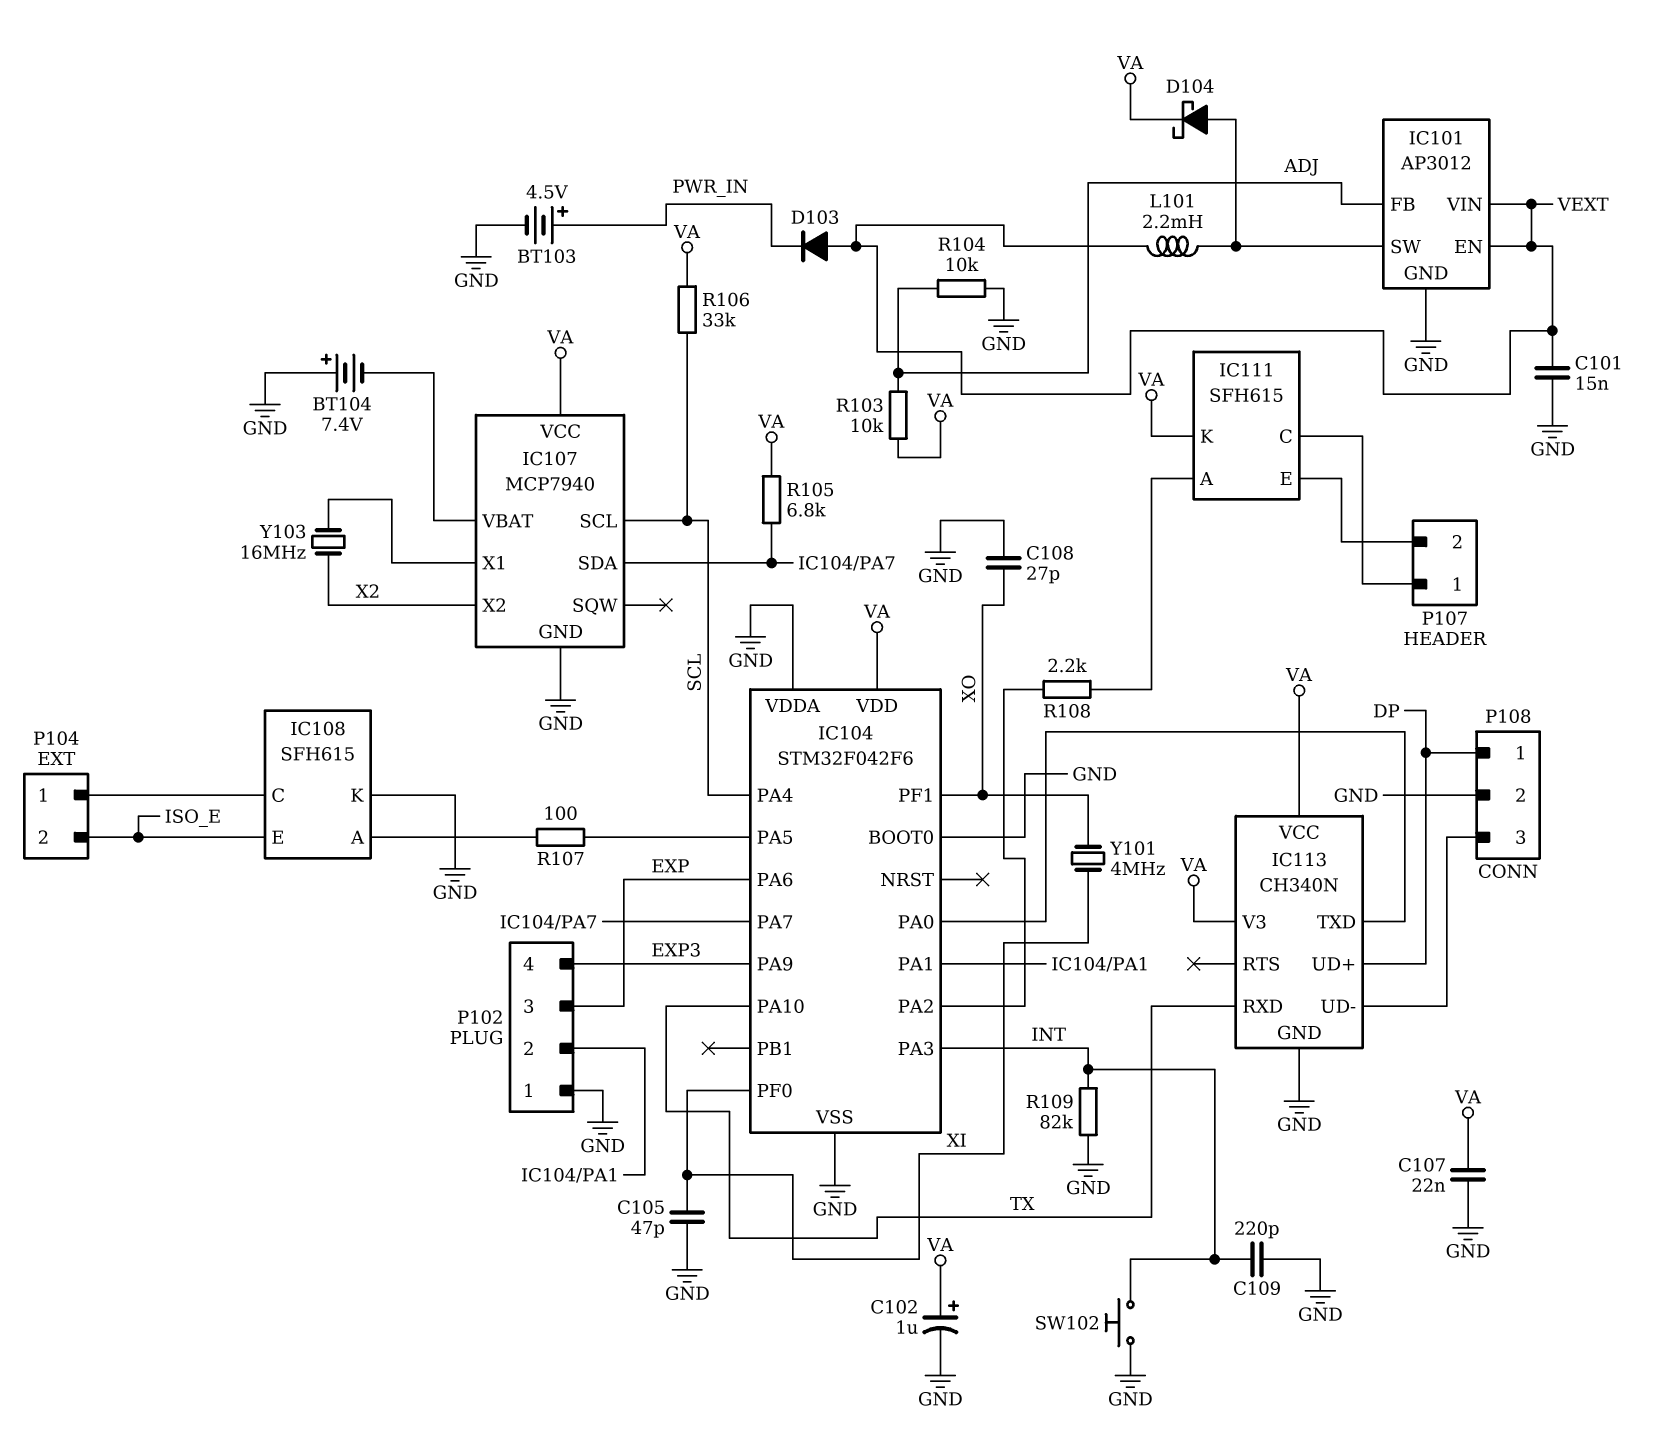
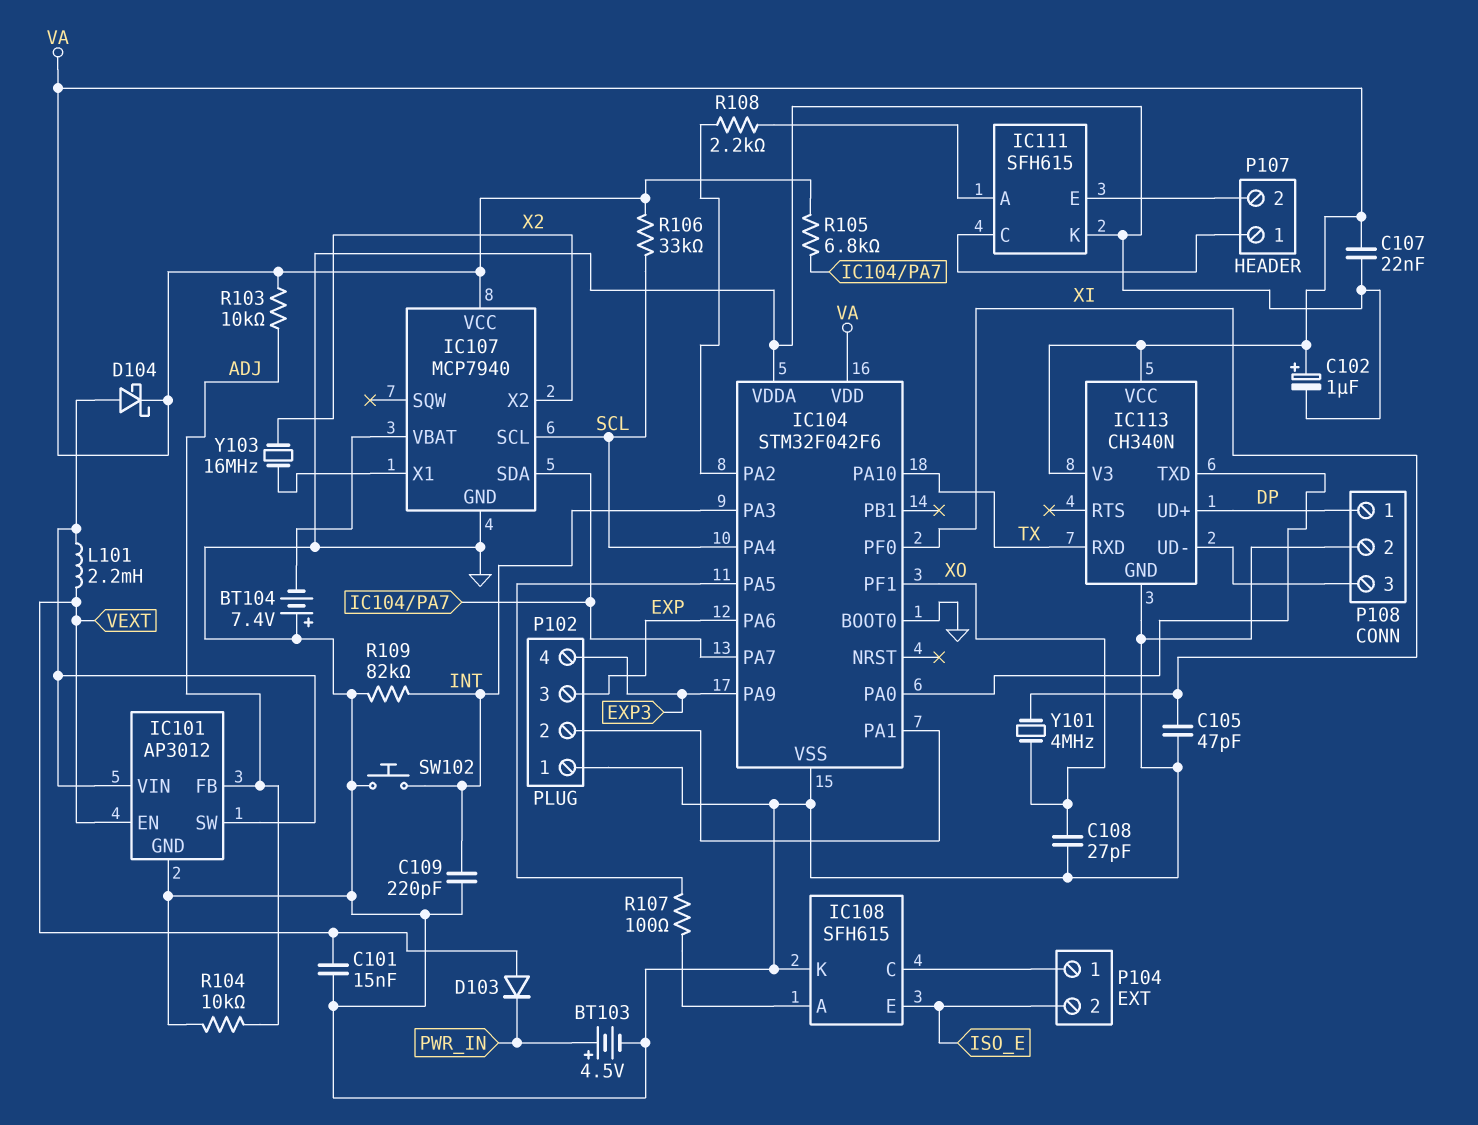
IC101 pin VIN: VEXT -> IC101/SW
IC111 pin K: VA -> GND

